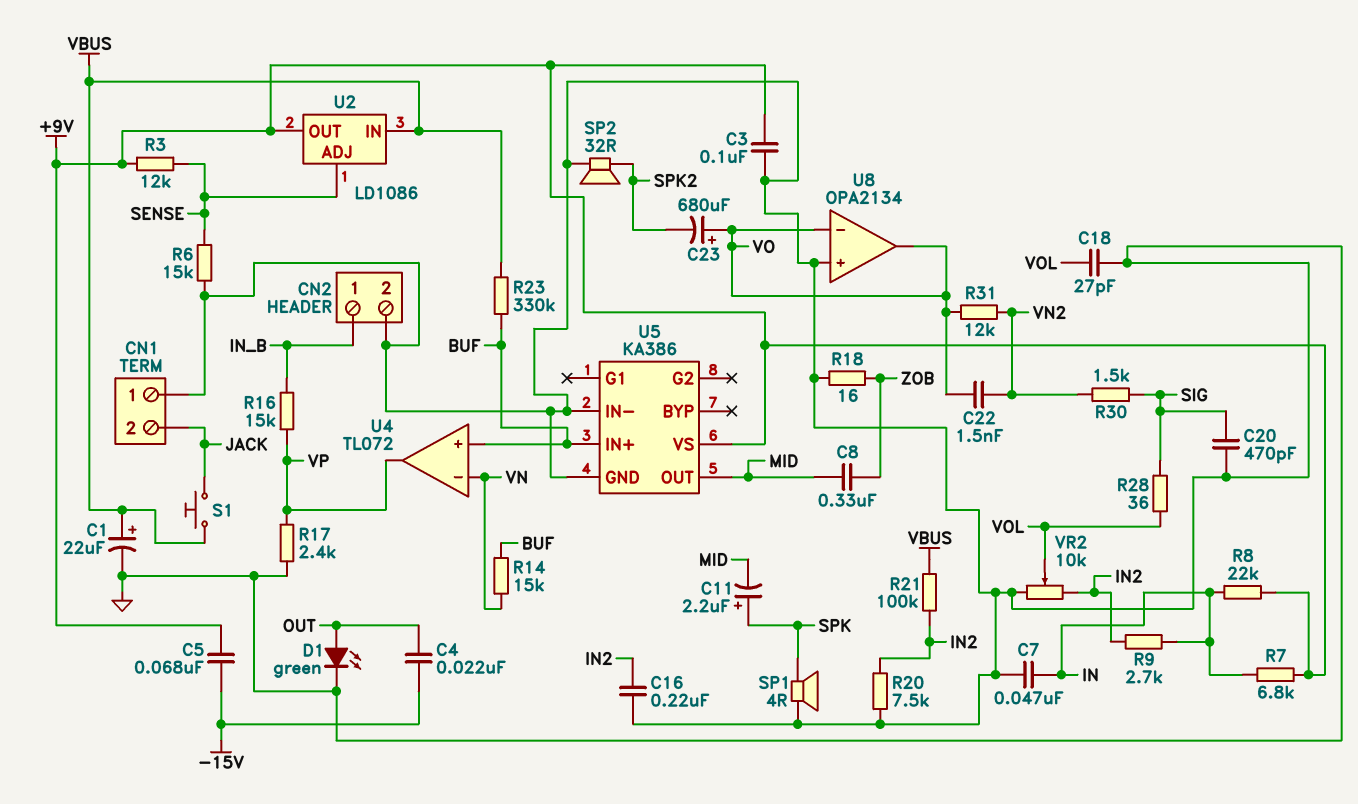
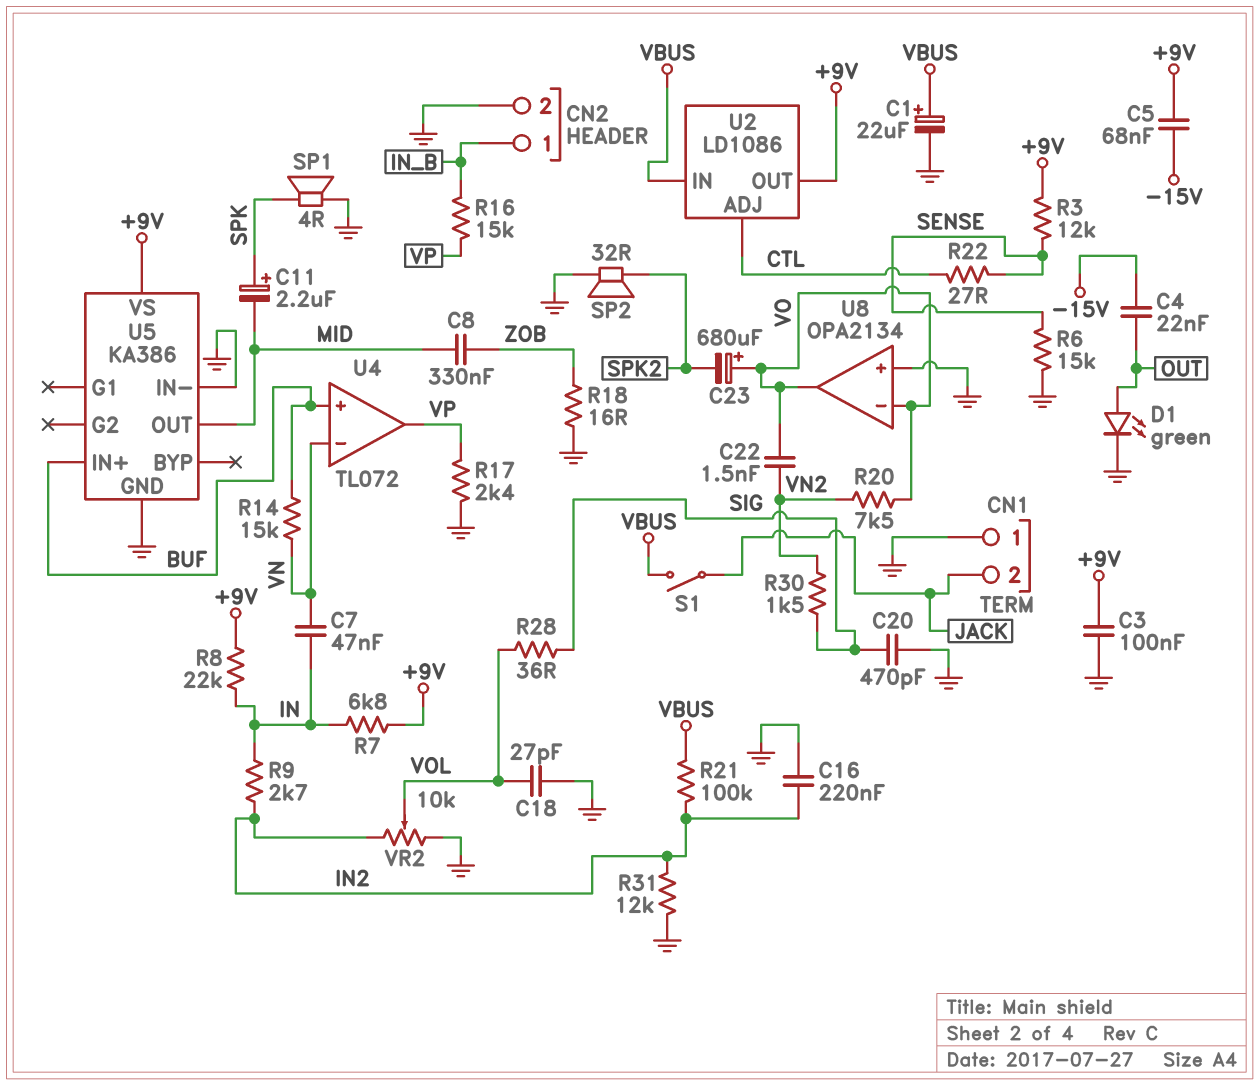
C7: 47nF (GND, IN) -> 47nF (IN, VN)
R20: 7.5k (GND, IN2) -> 7.5k (VN2, VO)
R22: none -> 27 (CTL, SENSE)
R23: 330k (BUF, VBUS) -> none
R31: 12k (VN2, VO) -> 12k (GND, IN2)
S1: button (JACK, VBUS) -> switch (JACK, VBUS)
U2 pin ADJ: SENSE -> CTL

